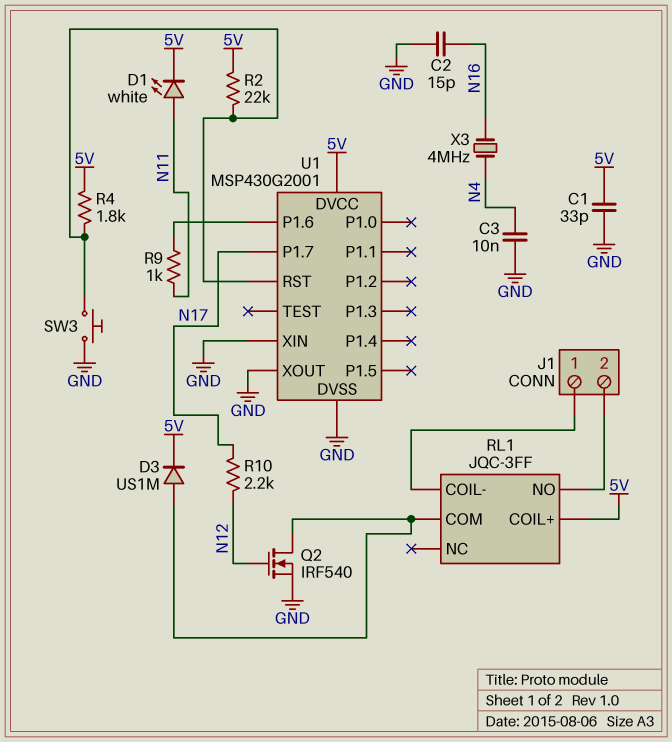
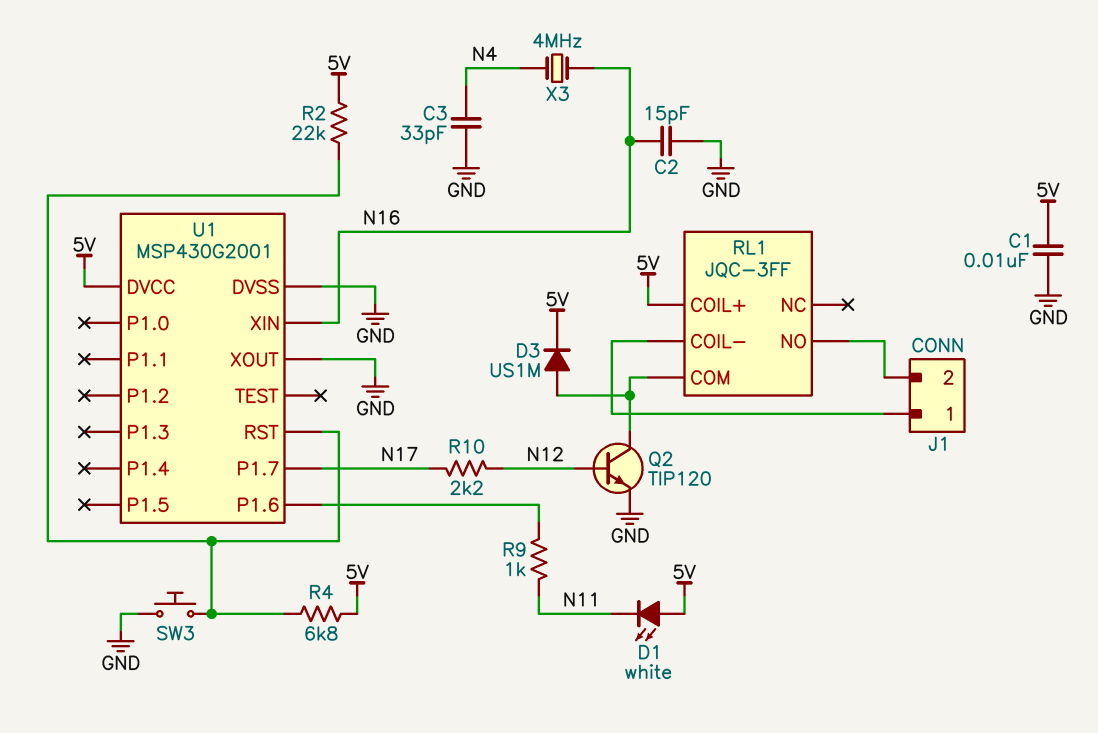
C1: 33pF (5V, GND) -> 10nF (5V, GND)
C3: 10nF (GND, N4) -> 33pF (GND, N4)
D1: LED white (A N11, K 5V) -> LED white (A 5V, K N11)
Q2: NMOS IRF540 (G N12, D RL1/COM, S GND) -> NPN TIP120 (B N12, C RL1/COM, E GND)
R4: 1.8k (5V, U1/RST) -> 6.8k (5V, U1/RST)
U1 pin XIN: GND -> N16

